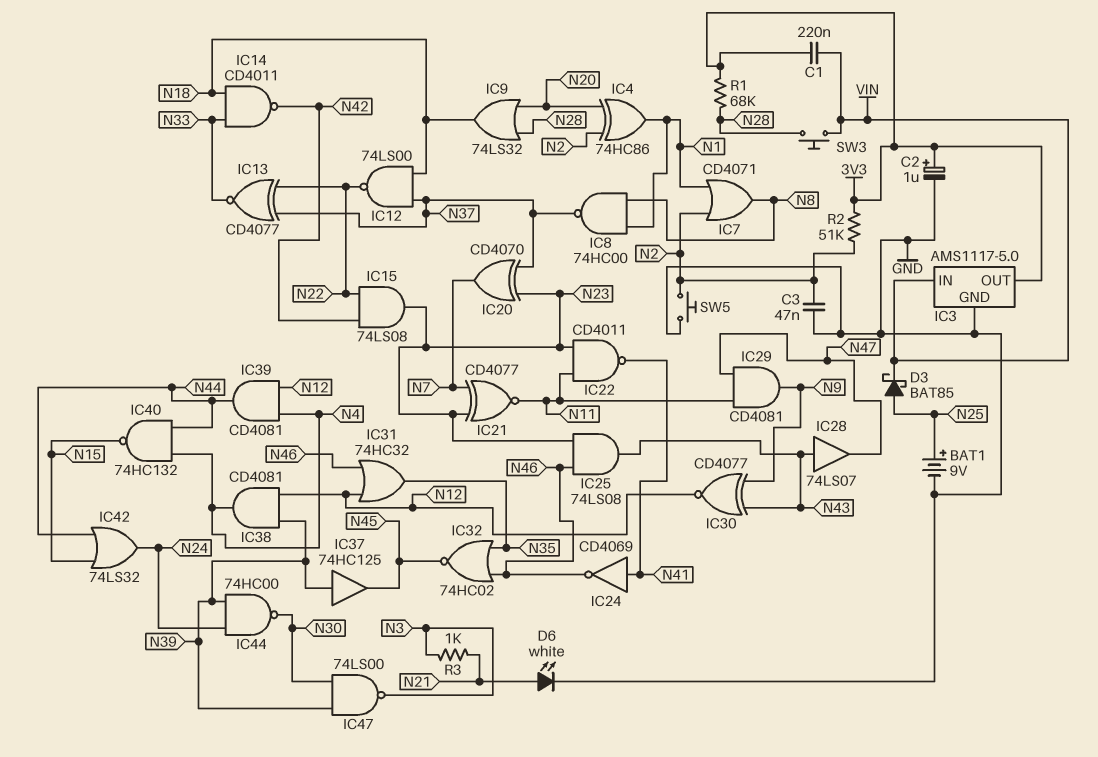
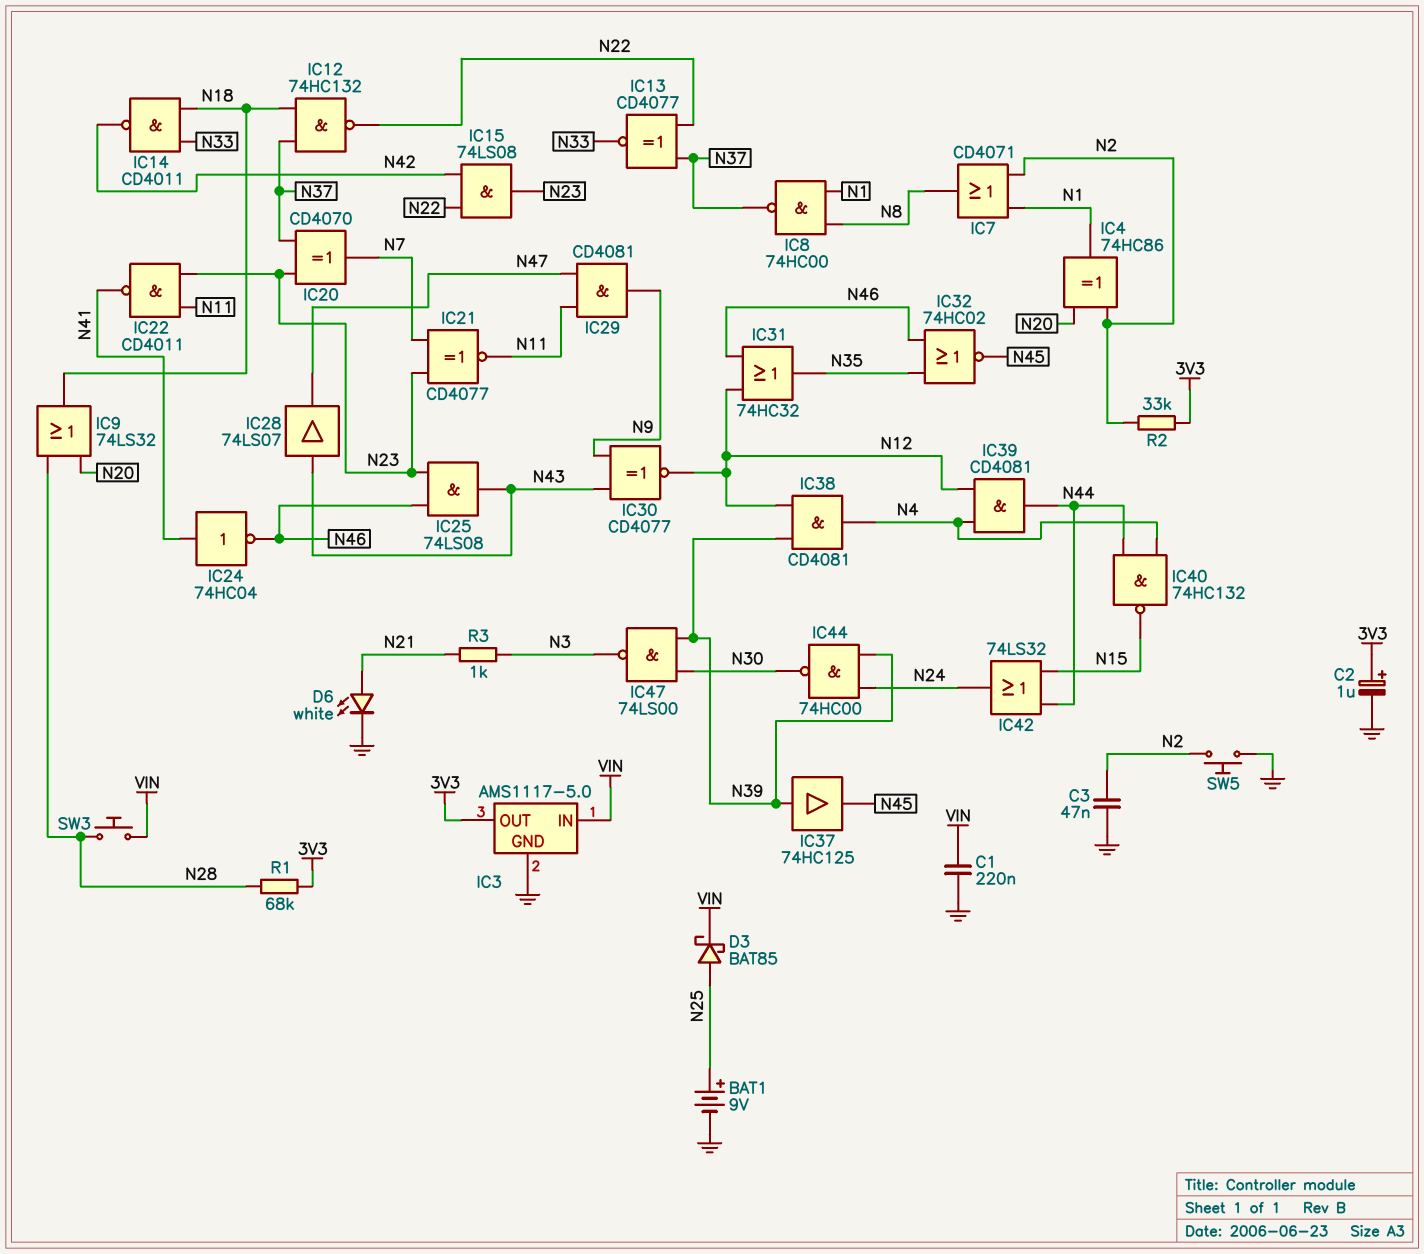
C1: 220nF (3V3, VIN) -> 220nF (GND, VIN)
IC12: NAND 74LS00 (in N18, in N37, out N22) -> NAND 74HC132 (in N18, in N37, out N22)
IC24: NOT CD4069 (in N41, out N46) -> NOT 74HC04 (in N41, out N46)
R2: 51k (3V3, N2) -> 33k (3V3, N2)

